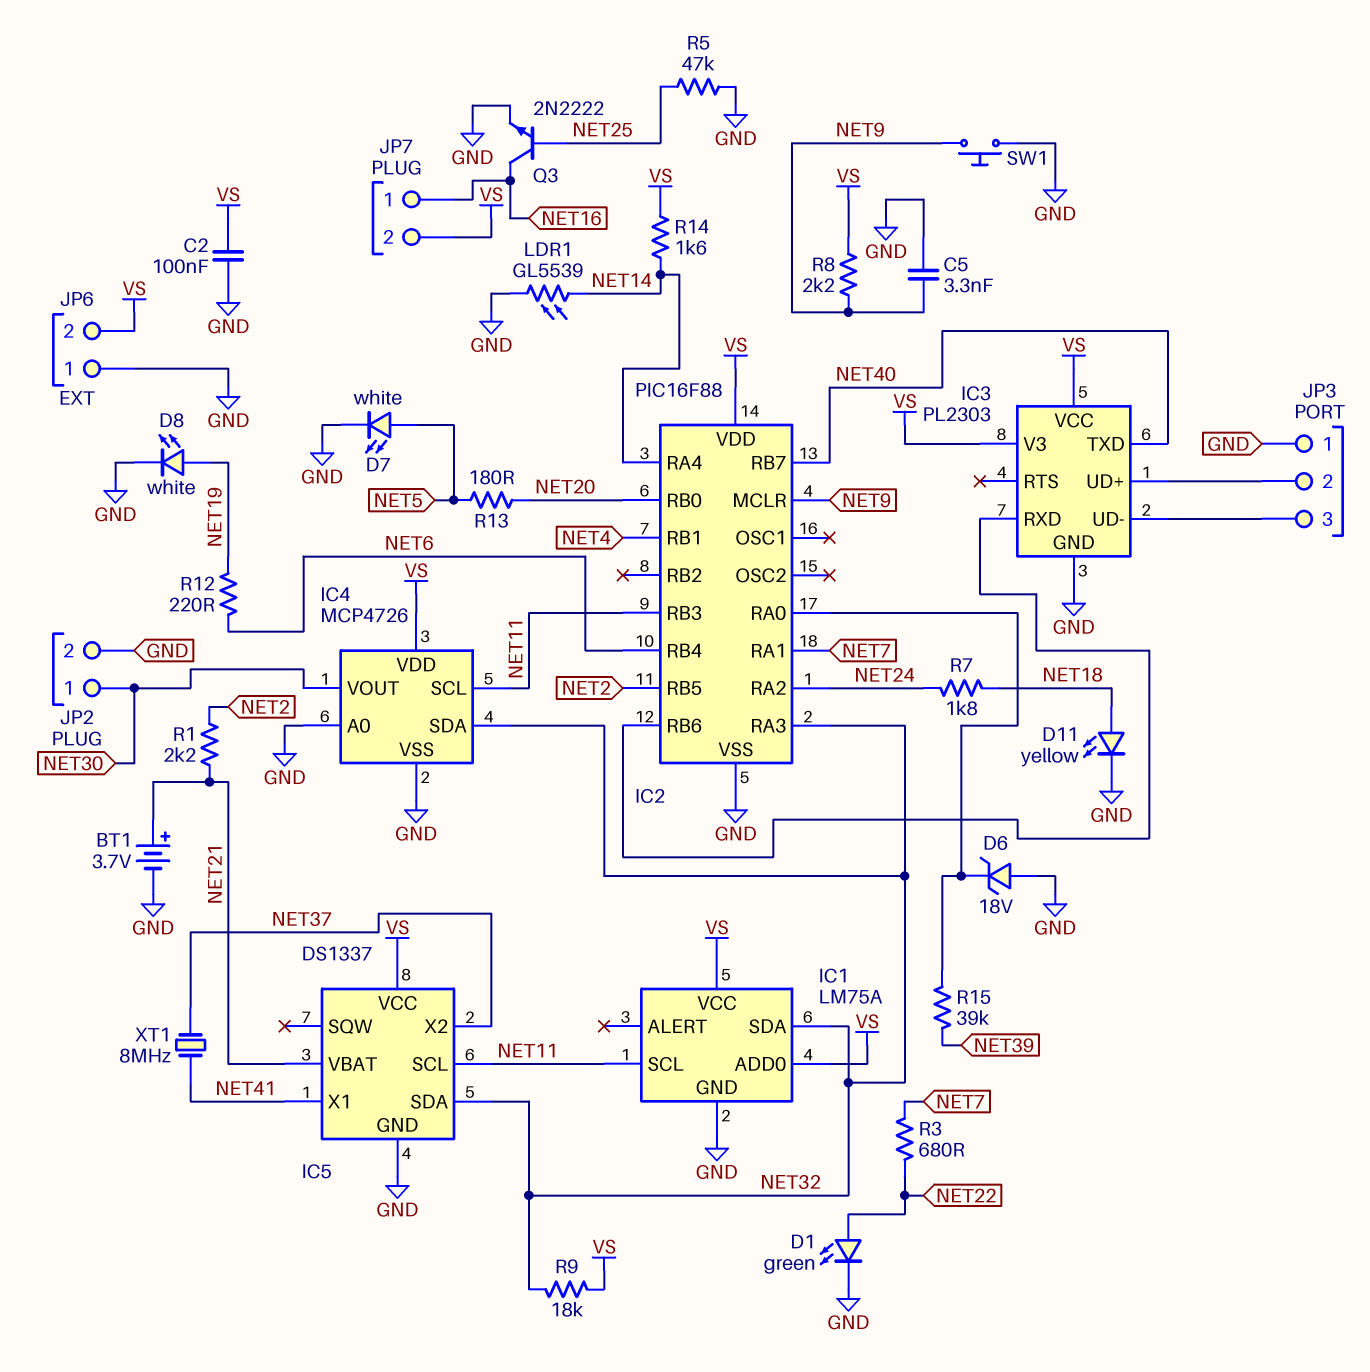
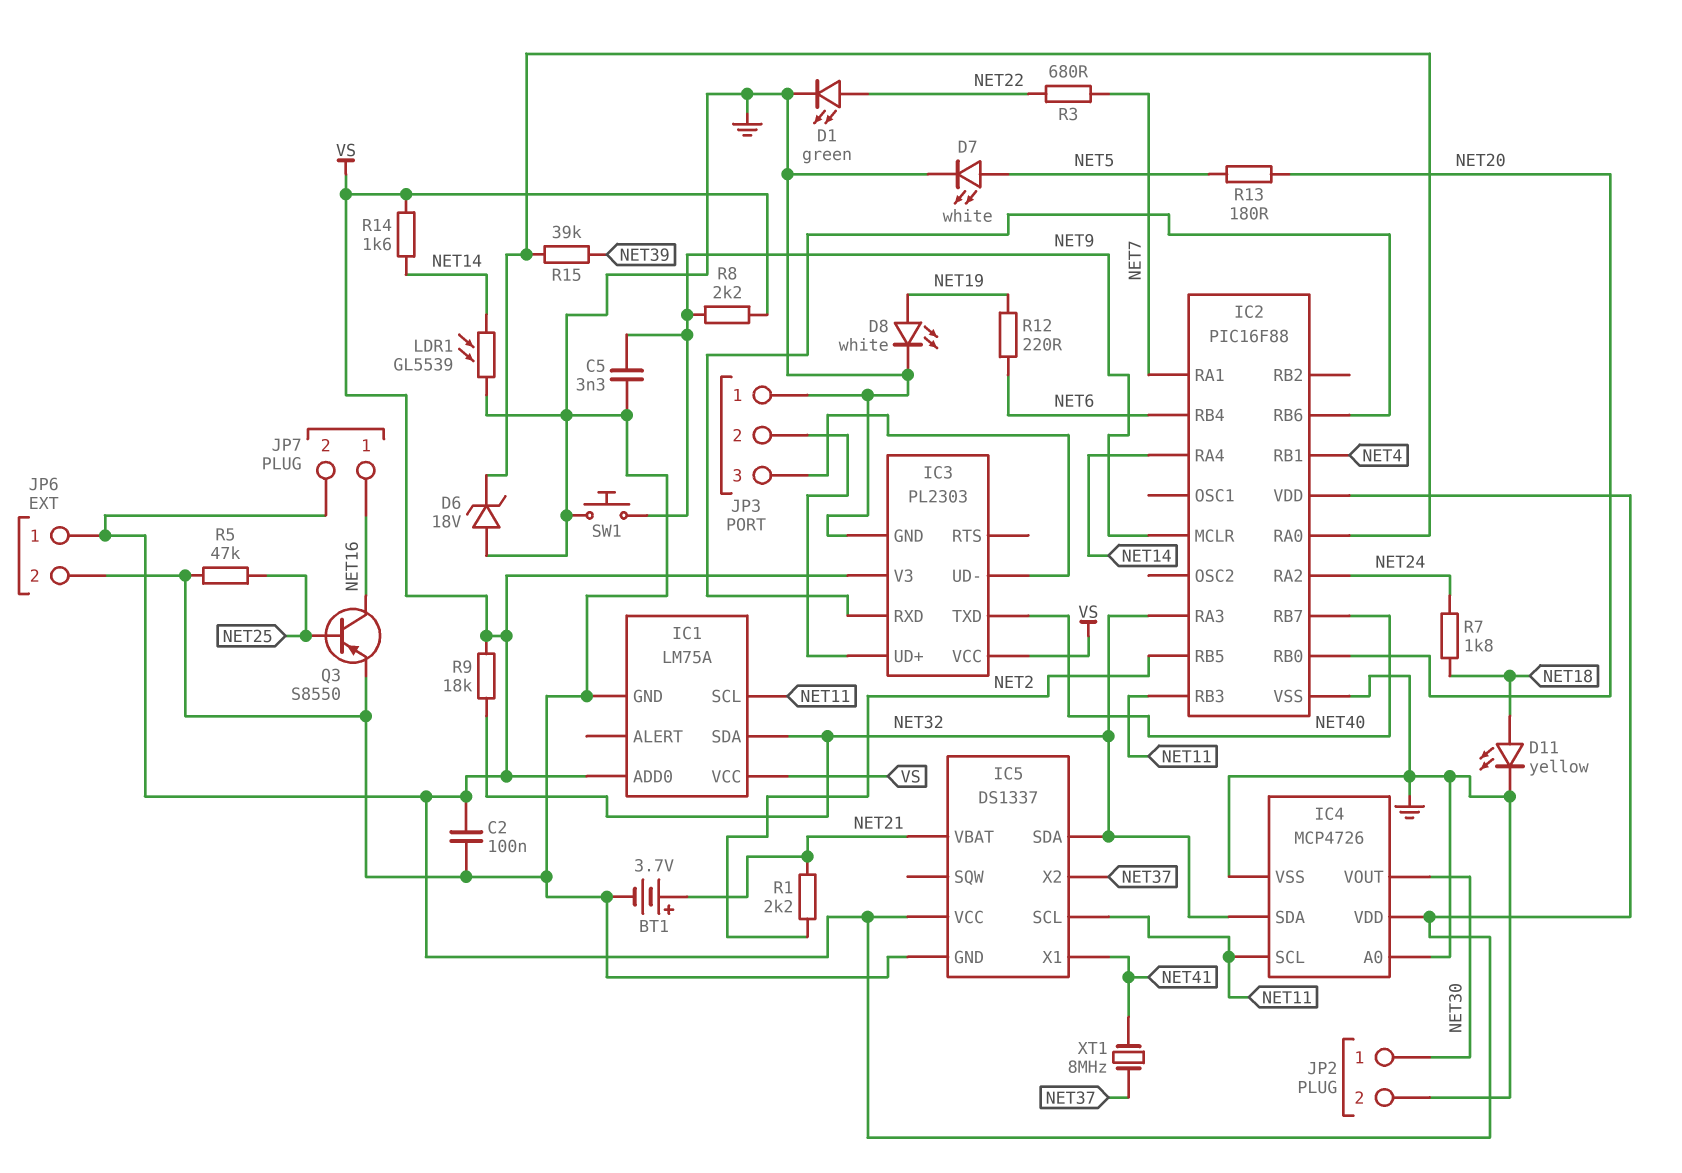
JP6 pin 1: GND -> VS
JP6 pin 2: VS -> GND
Q3: NPN 2N2222 (B NET25, C NET16, E GND) -> PNP S8550 (B NET25, C NET16, E GND)

